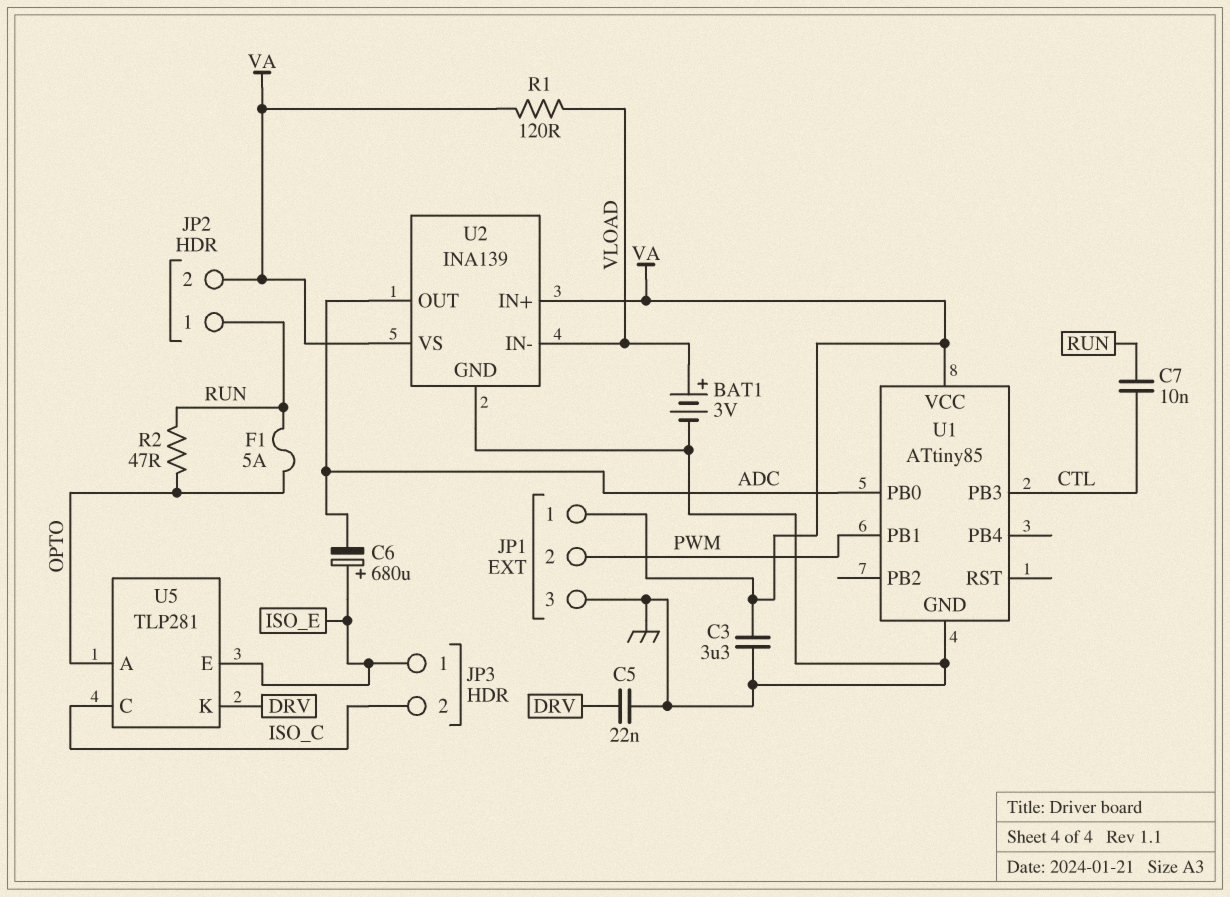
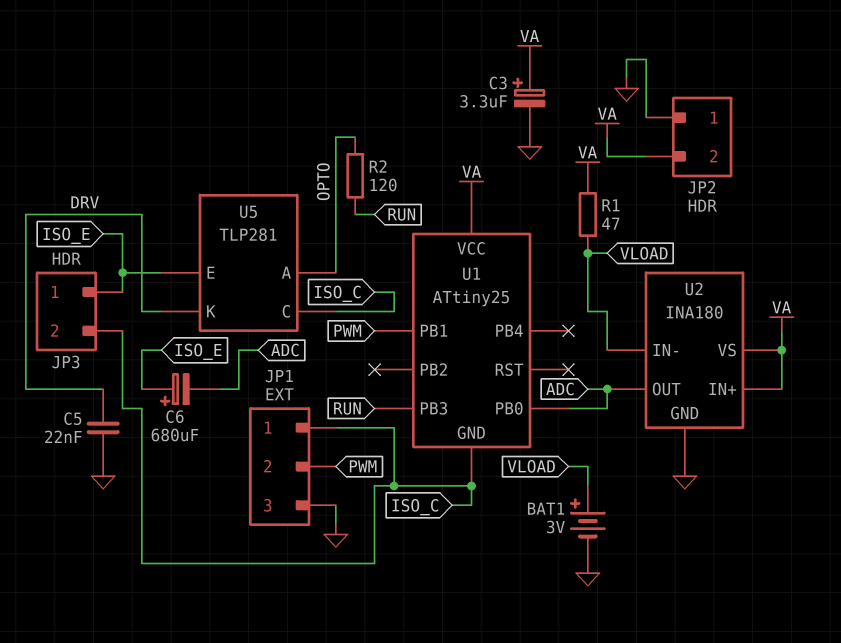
C3: 3.3uF (GND, VA) -> 3.3uF (plus VA, minus GND)
C7: 10nF (CTL, RUN) -> none
F1: 5A (OPTO, RUN) -> none
JP1 pin 1: VA -> ISO_C
JP2 pin 1: RUN -> GND
R1: 120 (VA, VLOAD) -> 47 (VA, VLOAD)
R2: 47 (OPTO, RUN) -> 120 (OPTO, RUN)
U1: ATtiny85 -> ATtiny25
U1 pin GND: GND -> ISO_C
U1 pin PB3: CTL -> RUN
U2: INA139 -> INA180

